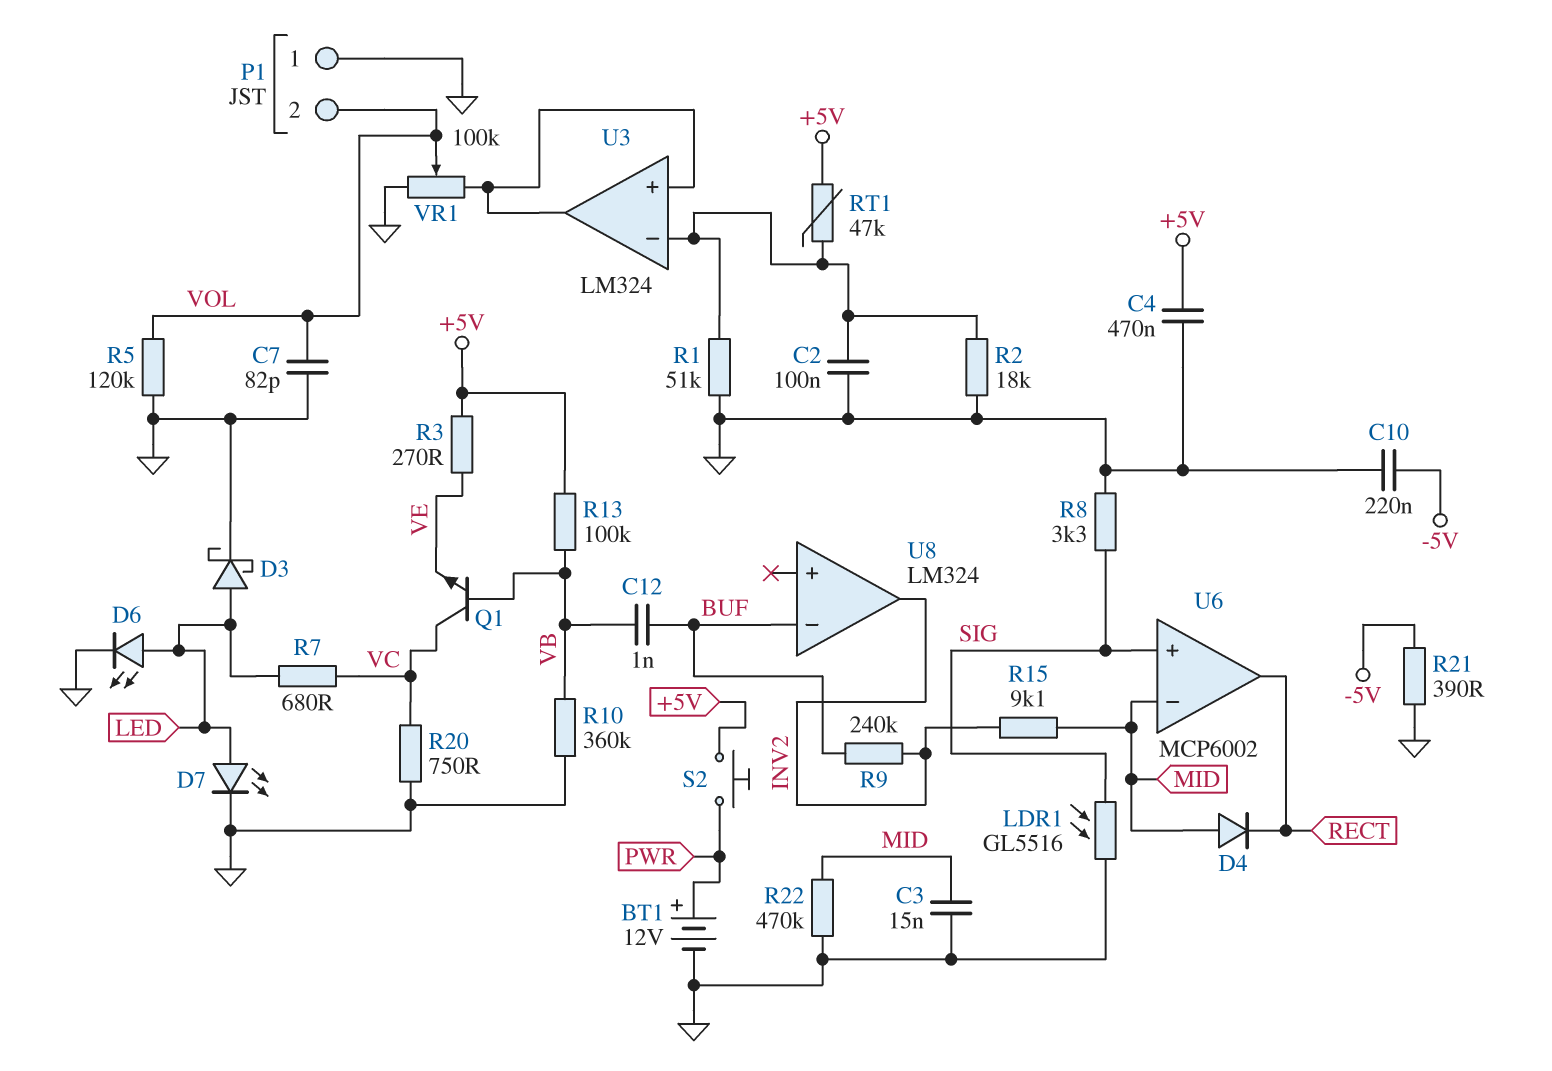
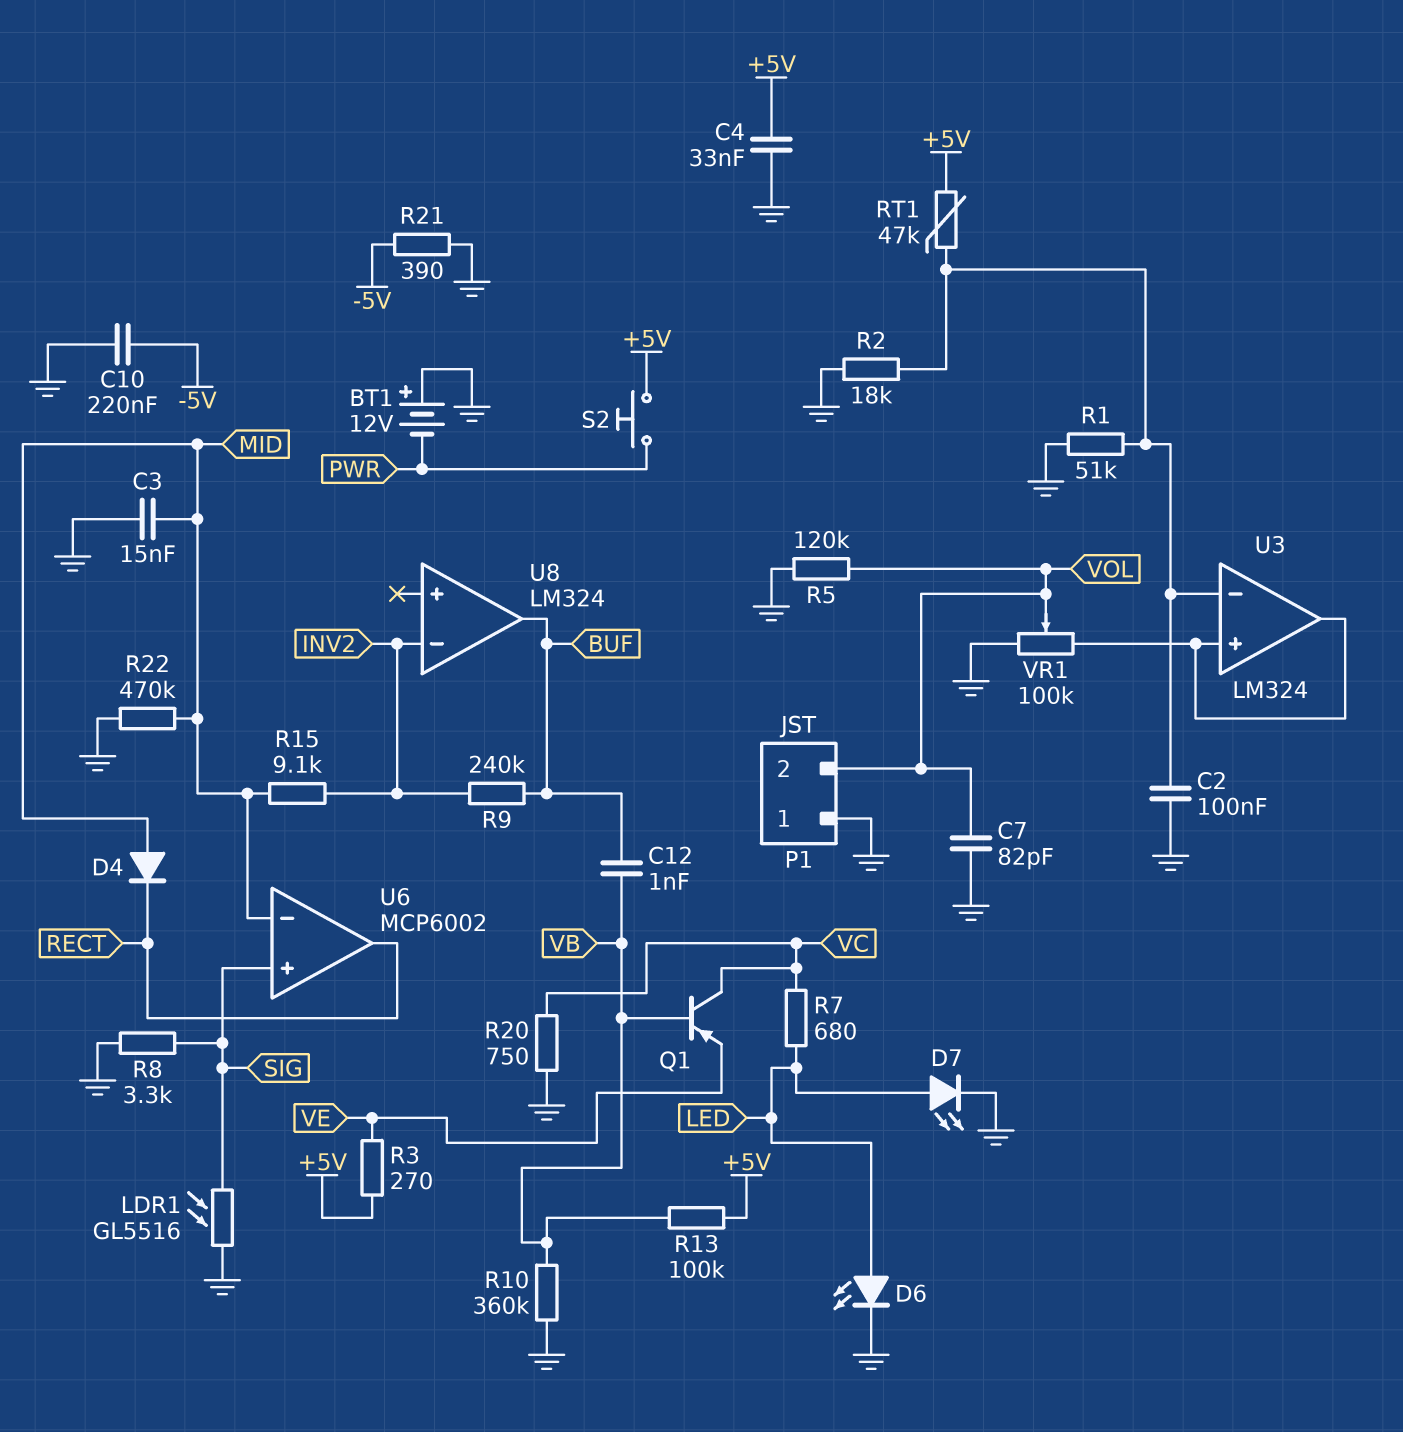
BT1: 12V (plus PWR, minus GND) -> 12V (plus GND, minus PWR)
C4: 470nF (+5V, GND) -> 33nF (+5V, GND)
D3: schottky (A LED, K GND) -> none
Q1: NPN (B VB, C VC, E VE) -> PNP (B VB, C VC, E VE)
U8 pin in-: BUF -> INV2
U8 pin out: INV2 -> BUF

